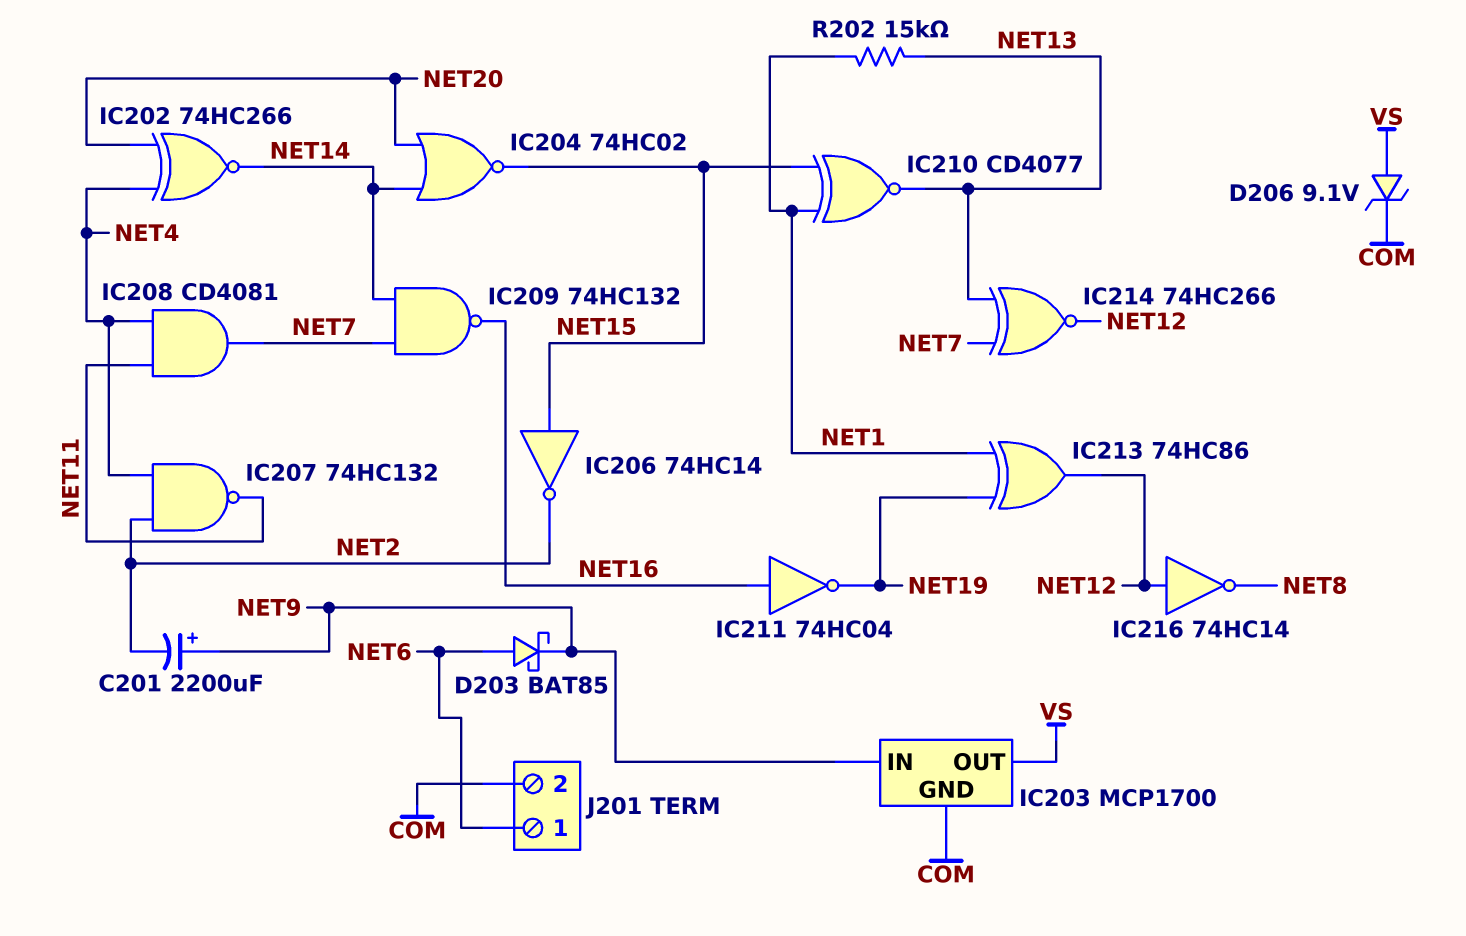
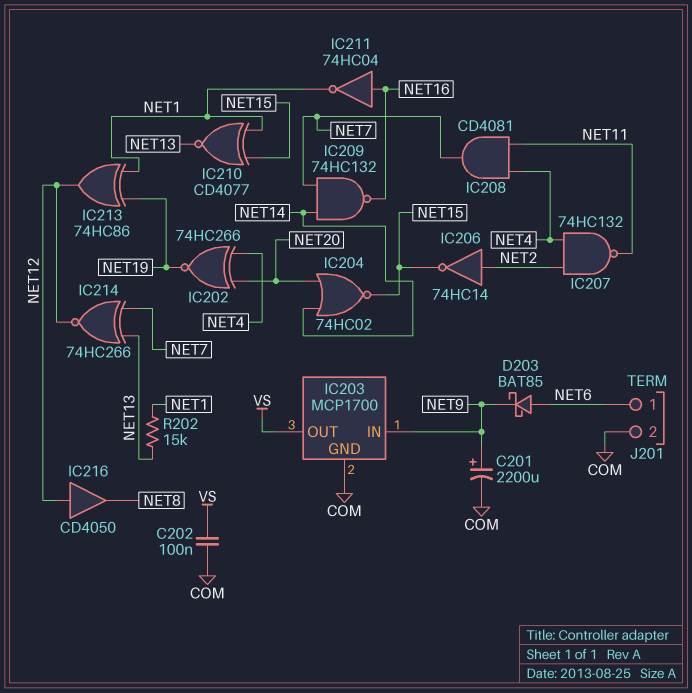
C201: 2200uF (plus NET9, minus NET2) -> 2200uF (plus NET9, minus COM)
C202: none -> 100nF (COM, VS)
D206: zener 9.1V (A VS, K COM) -> none
IC202: XNOR 74HC266 (in NET4, in NET20, out NET14) -> XNOR 74HC266 (in NET4, in NET20, out NET19)
IC206: NOT 74HC14 (in NET15, out NET2) -> NOT 74HC14 (in NET2, out NET15)
IC211: NOT 74HC04 (in NET16, out NET19) -> NOT 74HC04 (in NET16, out NET1)
IC216: NOT 74HC14 (in NET12, out NET8) -> buffer CD4050 (in NET12, out NET8)

